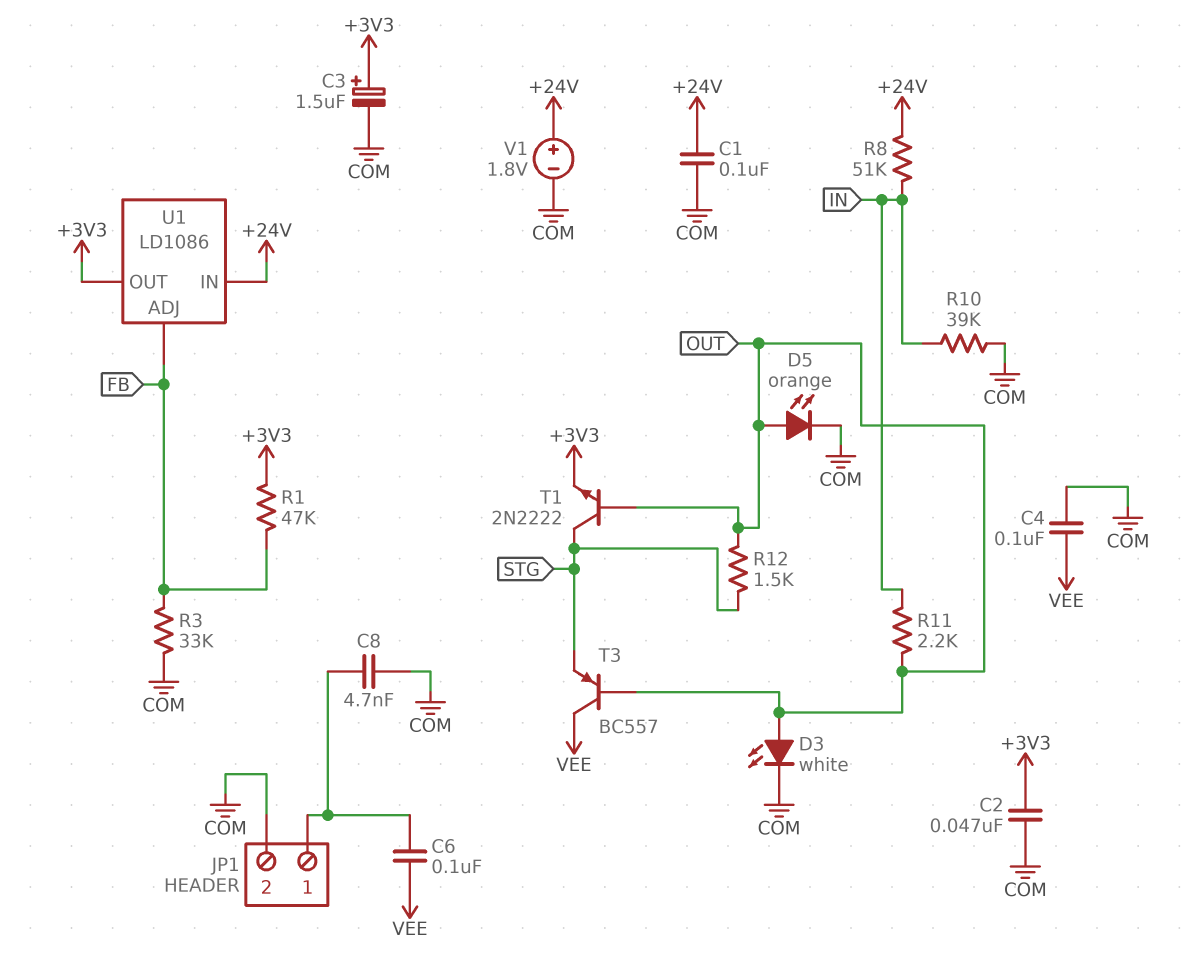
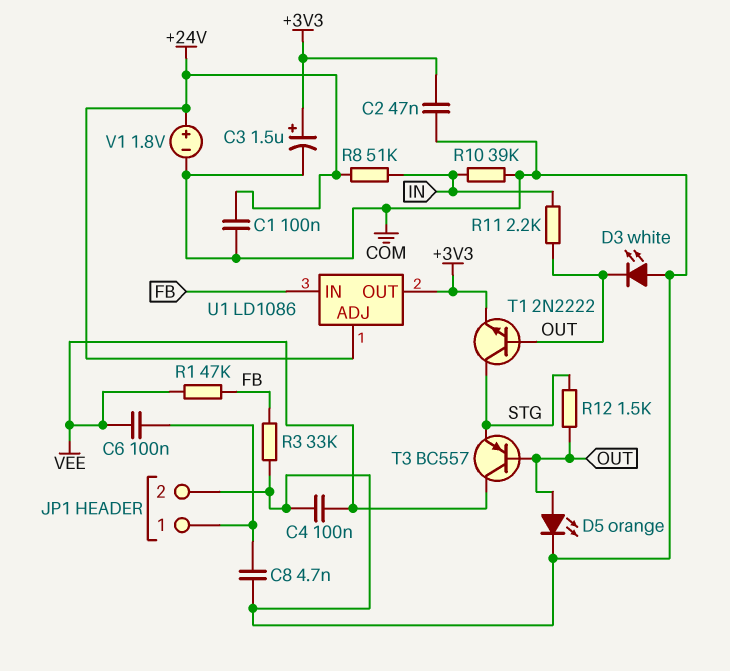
D3: LED white (A OUT, K COM) -> LED white (A COM, K OUT)
R1: 47k (+3V3, FB) -> 47k (FB, VEE)
U1 pin ADJ: FB -> +24V
U1 pin IN: +24V -> FB

